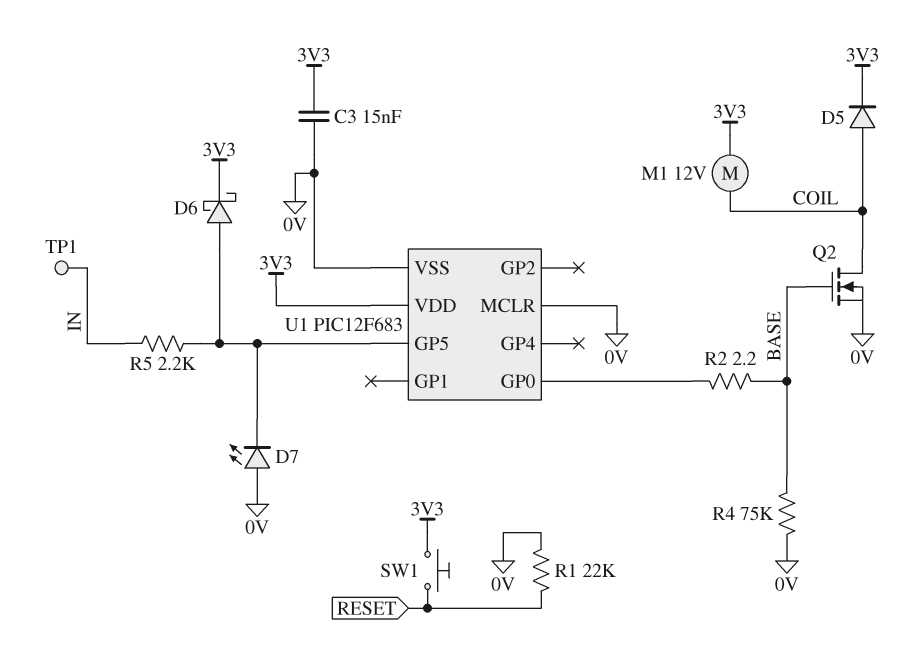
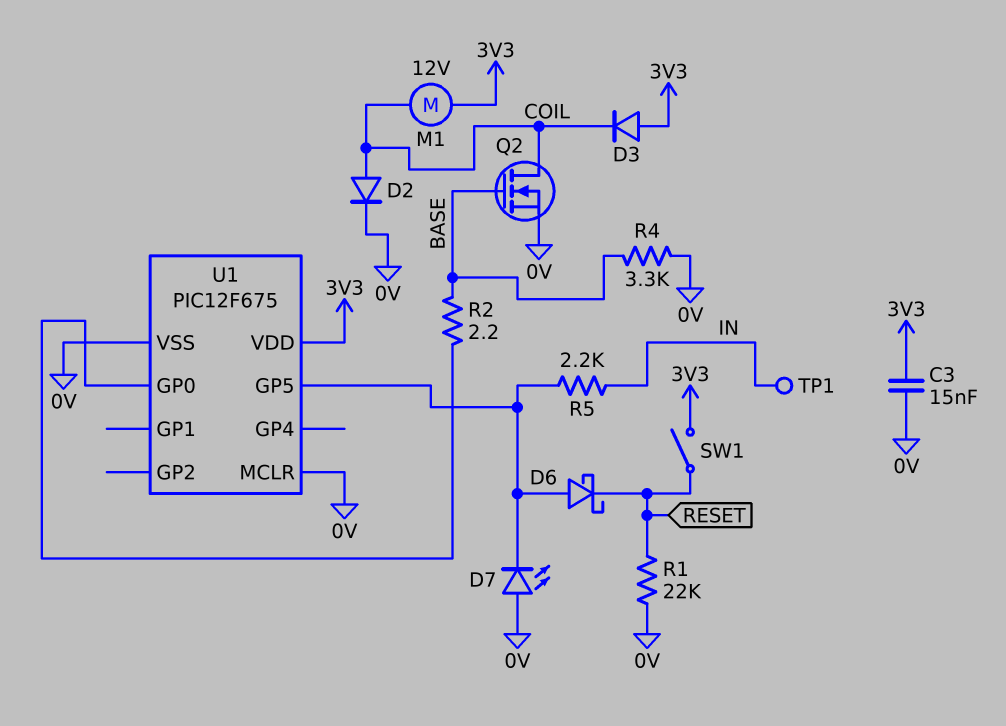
D2: none -> diode (A COIL, K 0V)
D3: none -> diode (A 3V3, K COIL)
D5: diode (A COIL, K 3V3) -> none
D6: schottky (A U1/GP5, K 3V3) -> schottky (A U1/GP5, K RESET)
R4: 75k (0V, BASE) -> 3.3k (0V, BASE)
SW1: button (3V3, RESET) -> switch (3V3, RESET)
U1: PIC12F683 -> PIC12F675

